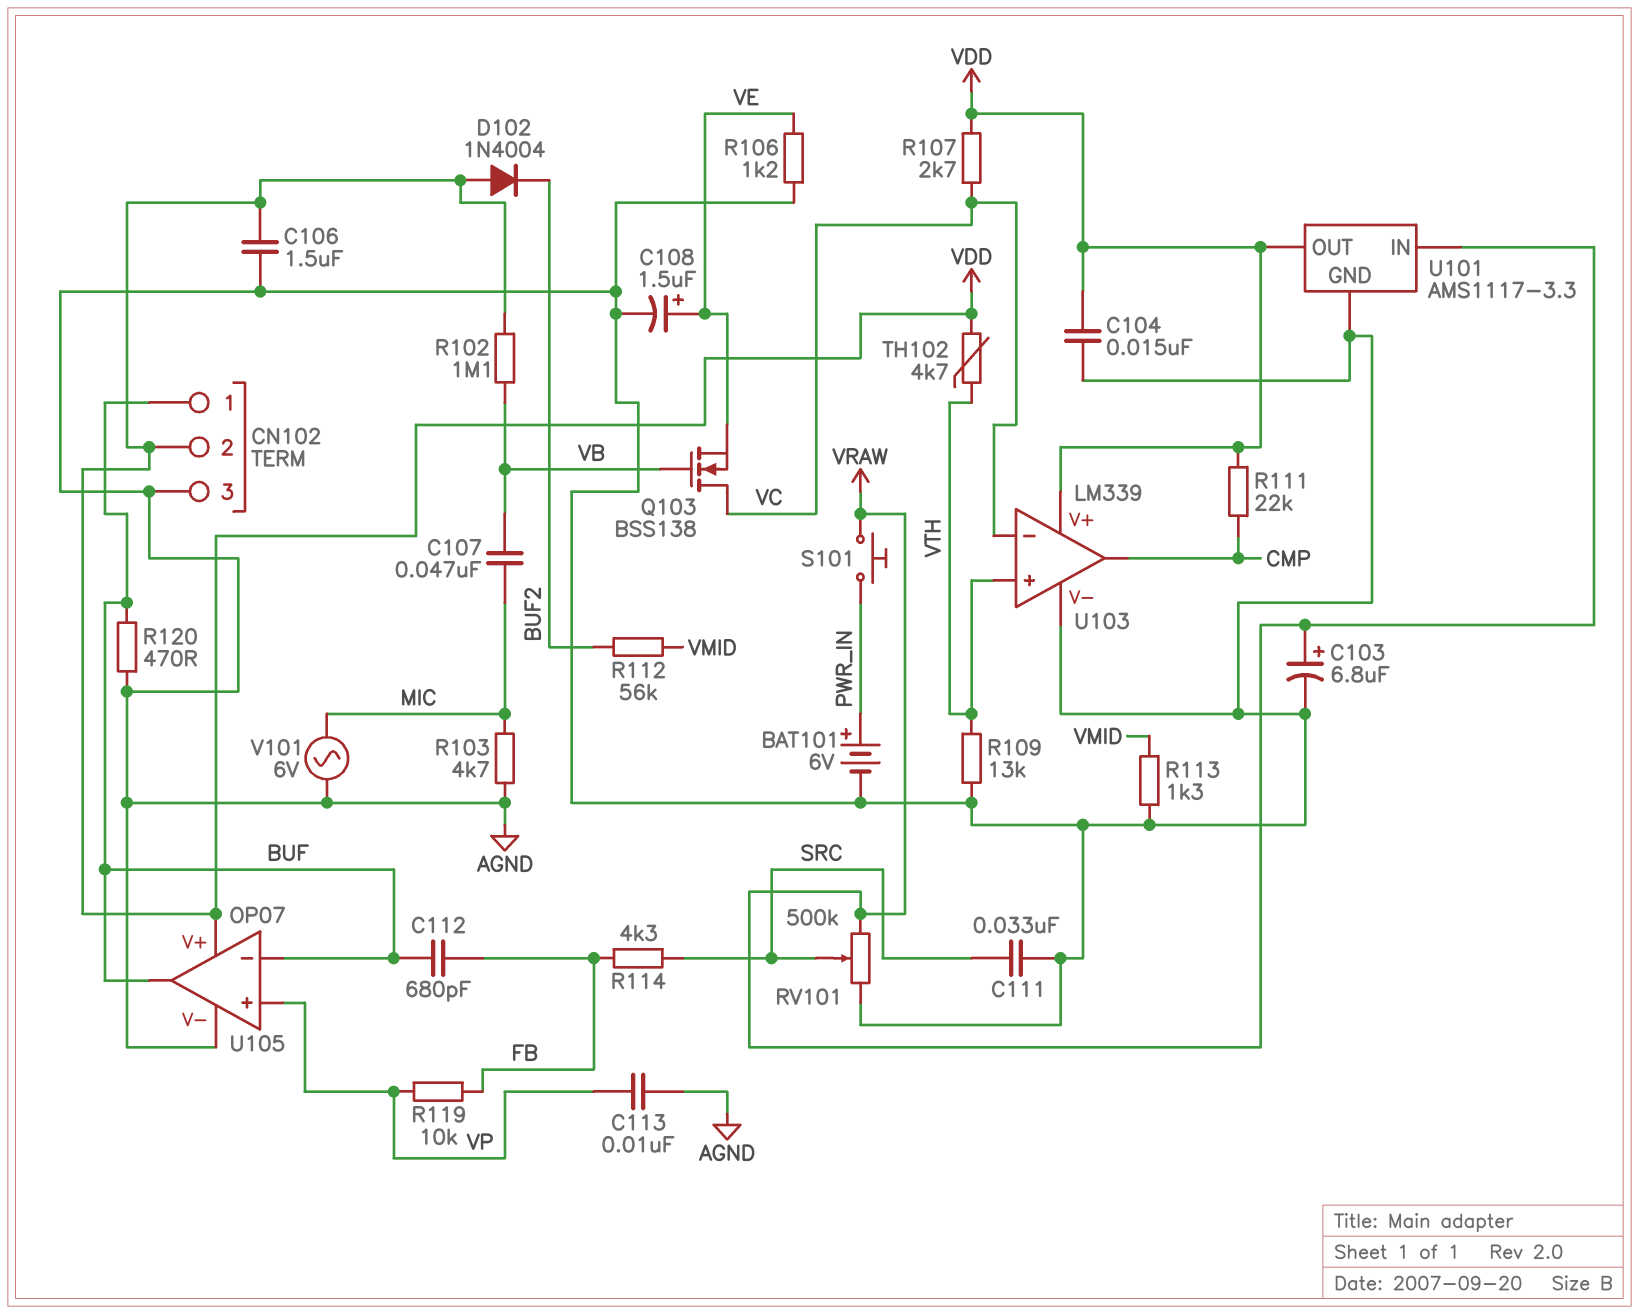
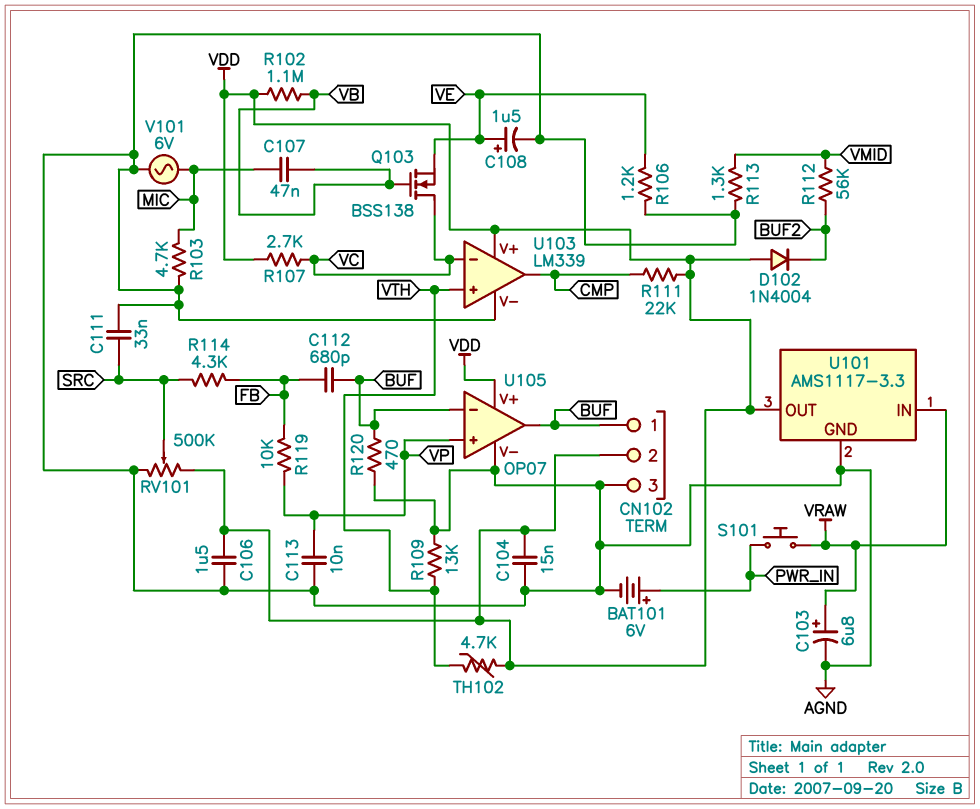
RV101: 500k (AGND, VRAW, wiper SRC) -> 500k (AGND, VDD, wiper SRC)

